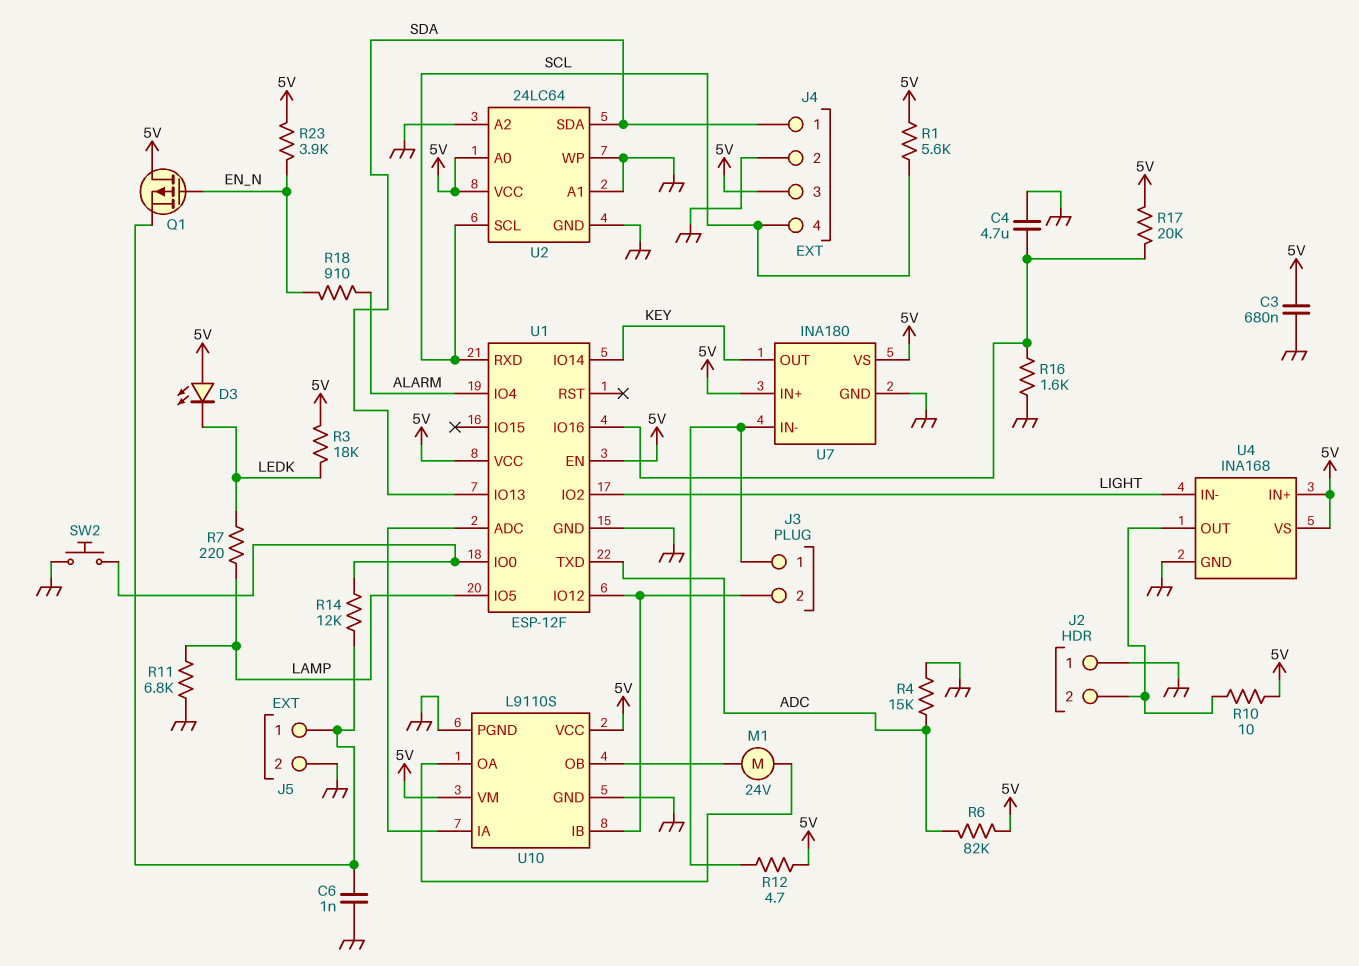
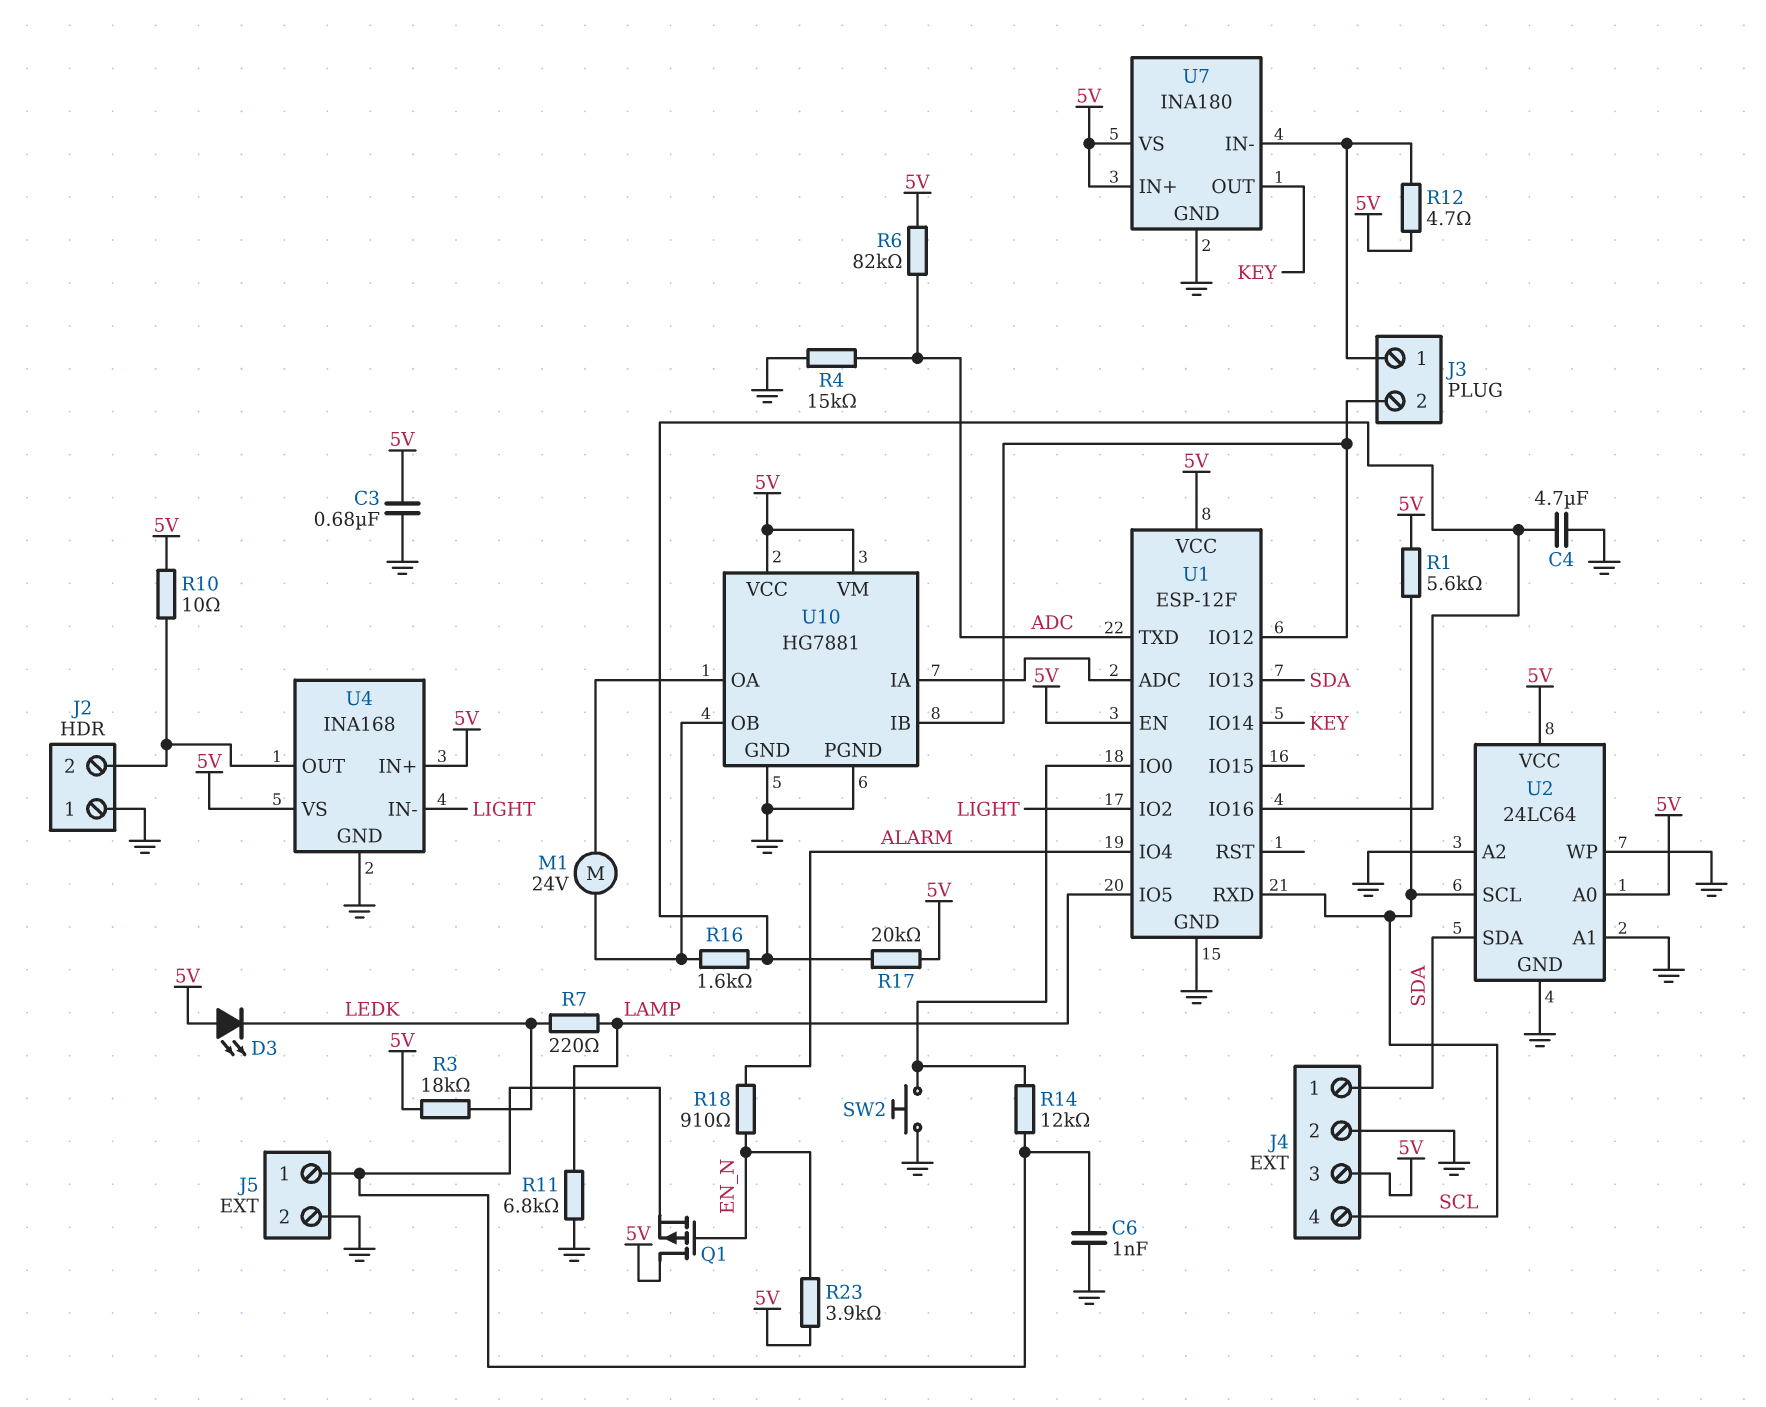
R16: 1.6k (GND, U1/IO16) -> 1.6k (U1/IO16, U10/OB)
U10: L9110S -> HG7881

